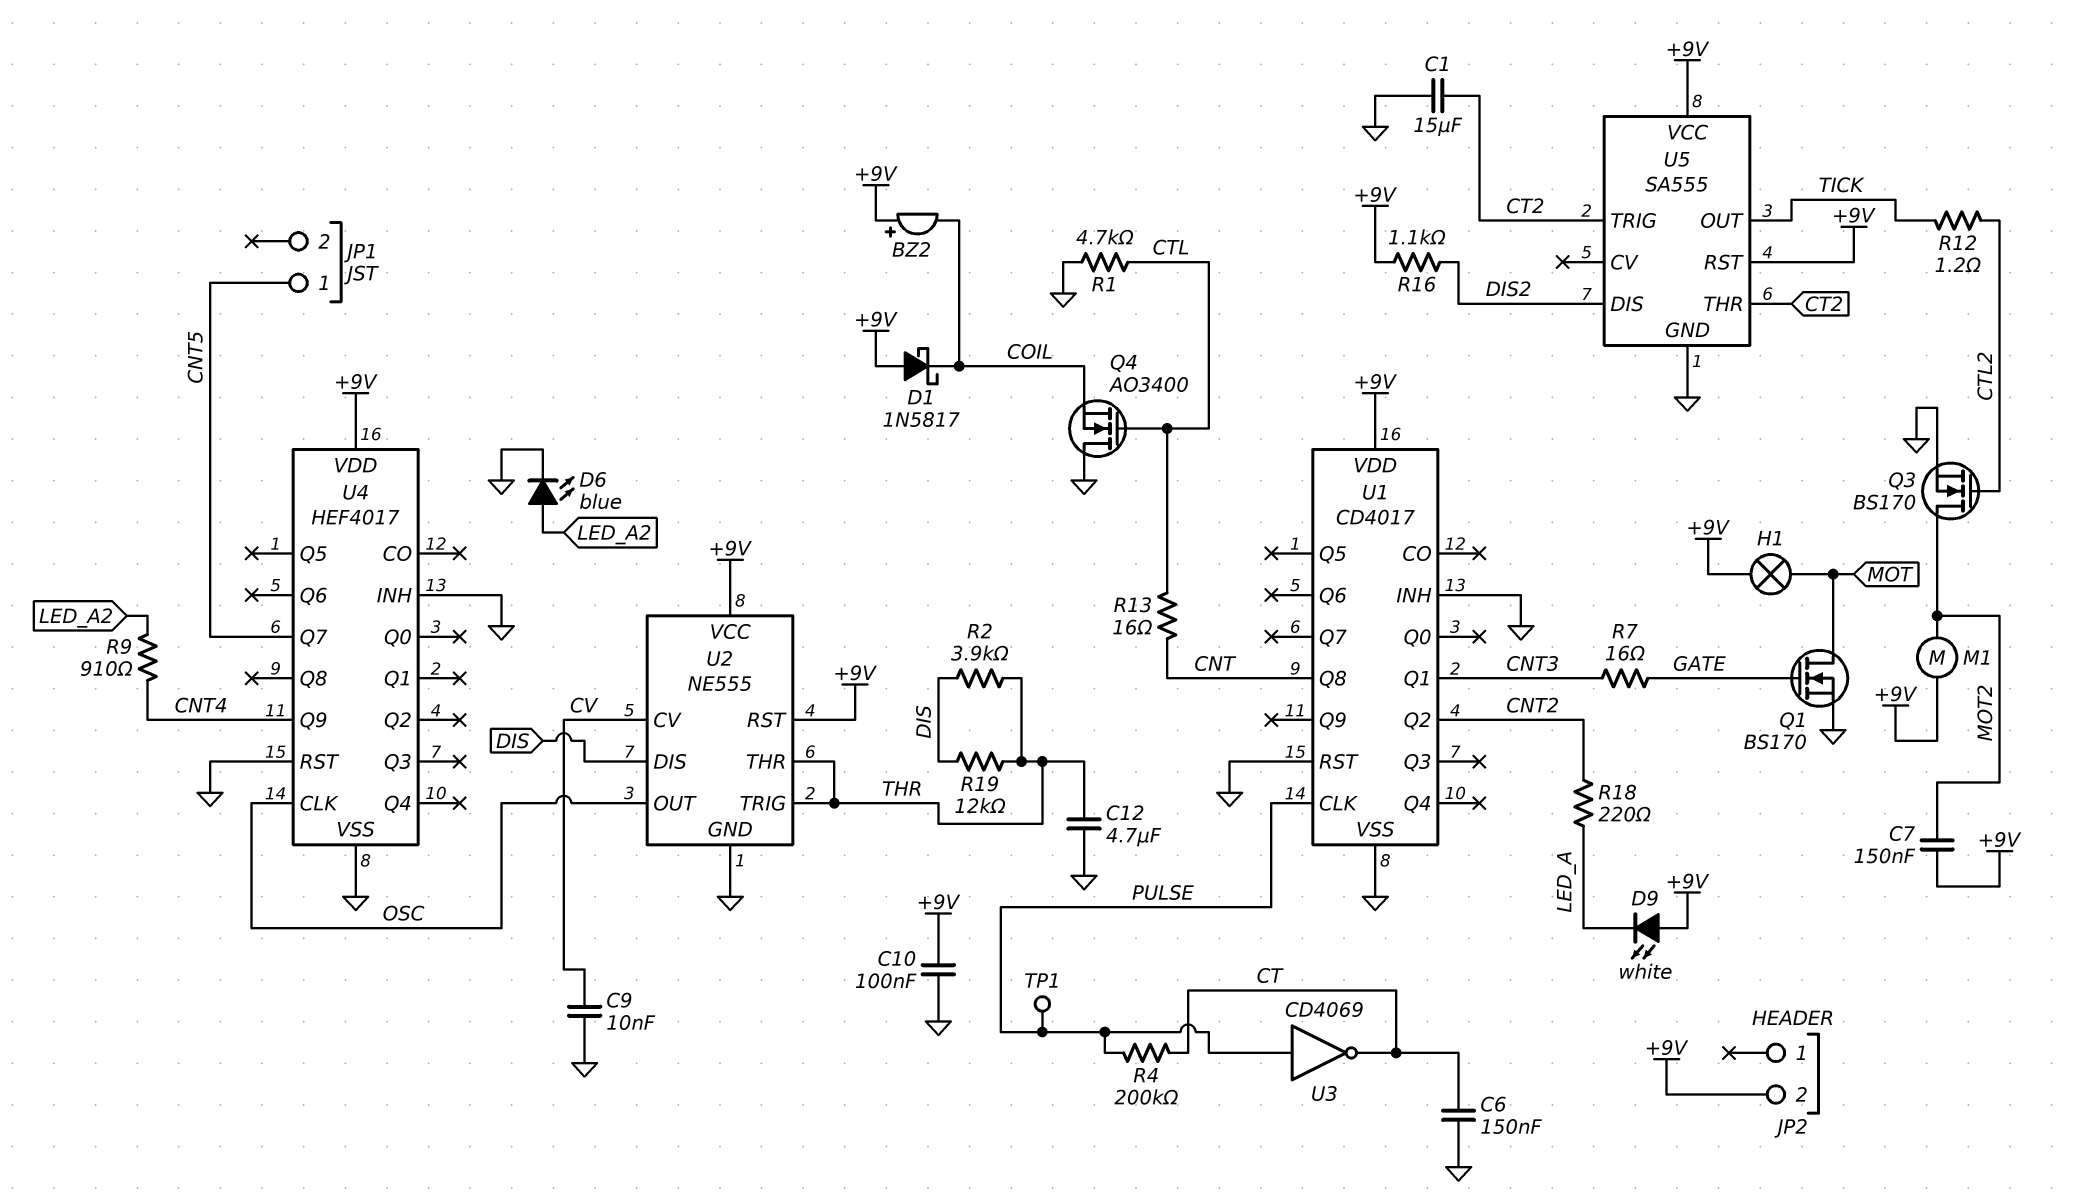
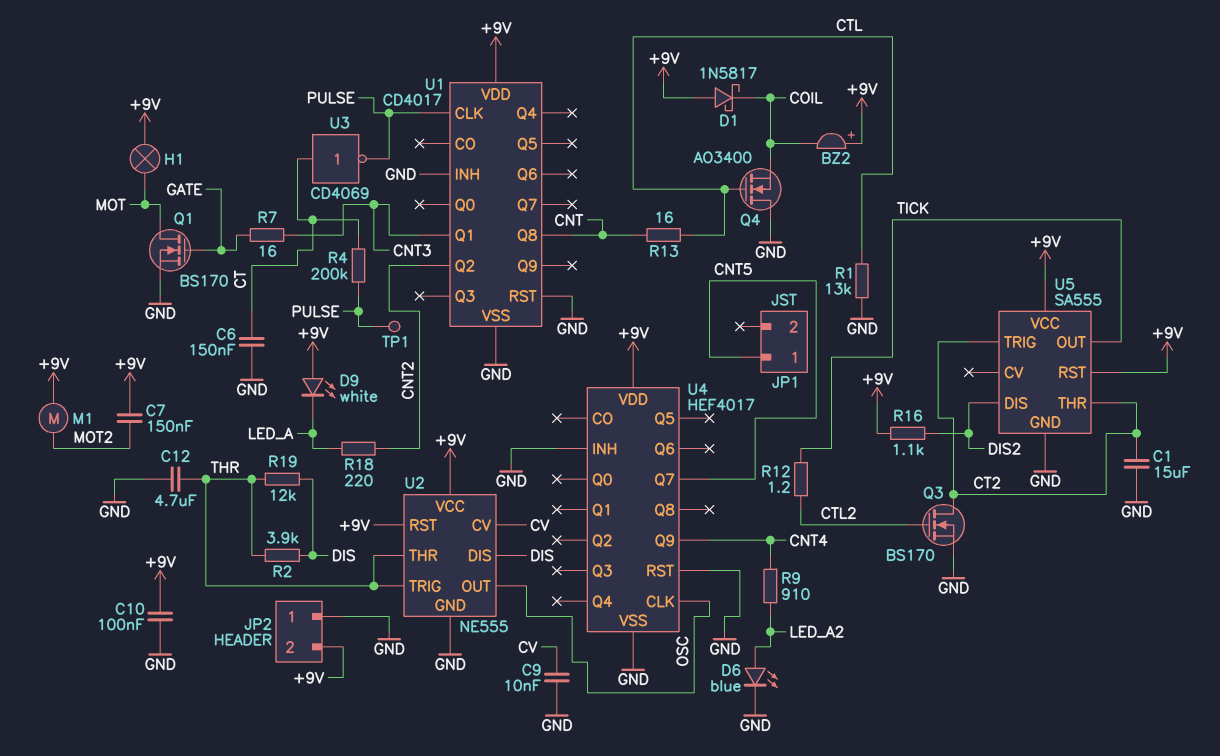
JP2 pin 1: none -> GND
Q3: NMOS BS170 (G CTL2, D MOT2, S GND) -> NMOS BS170 (G CTL2, D CT2, S GND)
R1: 4.7k (CTL, GND) -> 13k (CTL, GND)
U3: NOT CD4069 (in PULSE, out CT) -> NOT CD4069 (in CT, out PULSE)

